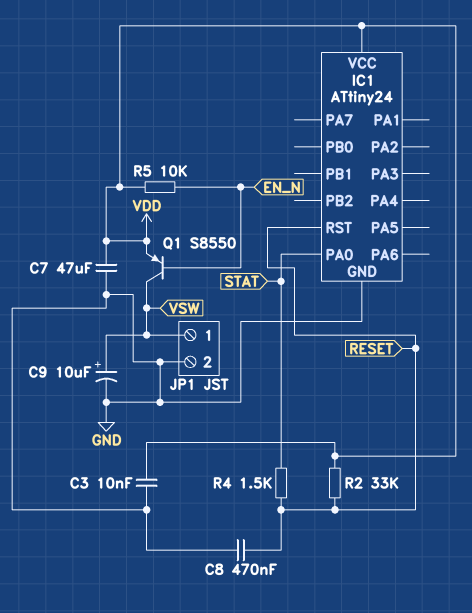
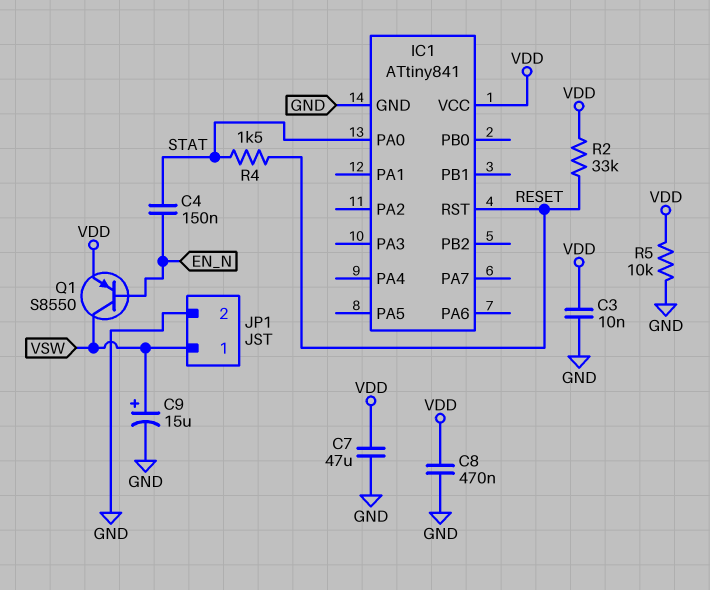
C4: none -> 150nF (EN_N, STAT)
C8: 470nF (GND, RESET) -> 470nF (GND, VDD)
C9: 10uF (plus VSW, minus GND) -> 15uF (plus VSW, minus GND)
IC1: ATtiny24 -> ATtiny841
R5: 10k (EN_N, VDD) -> 10k (GND, VDD)

